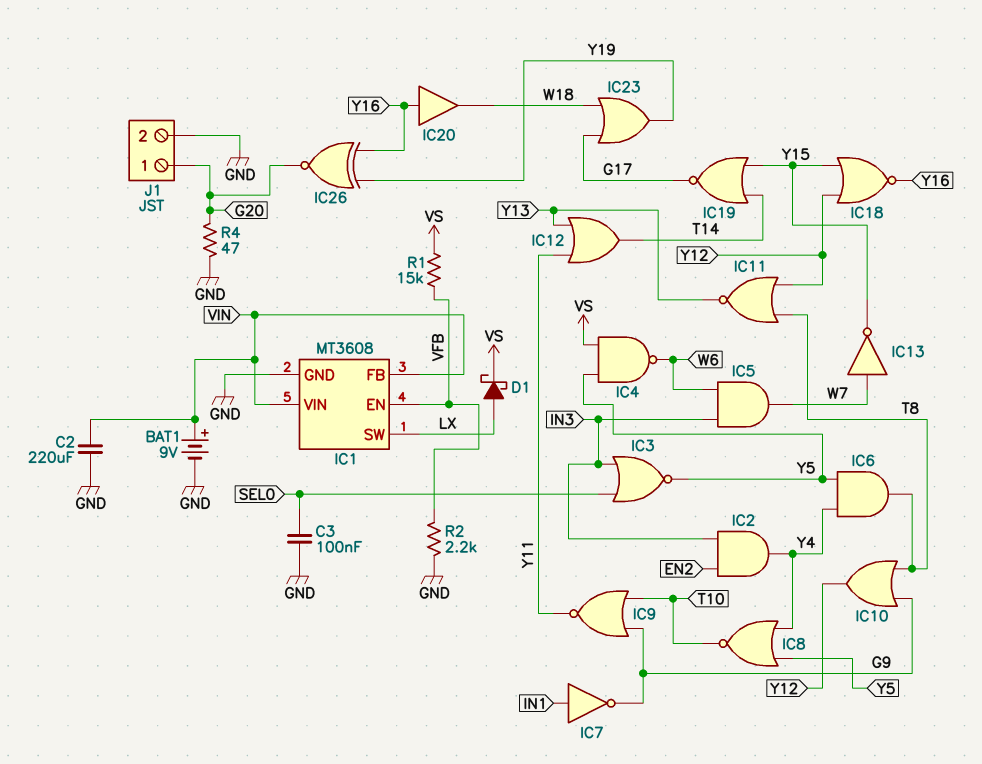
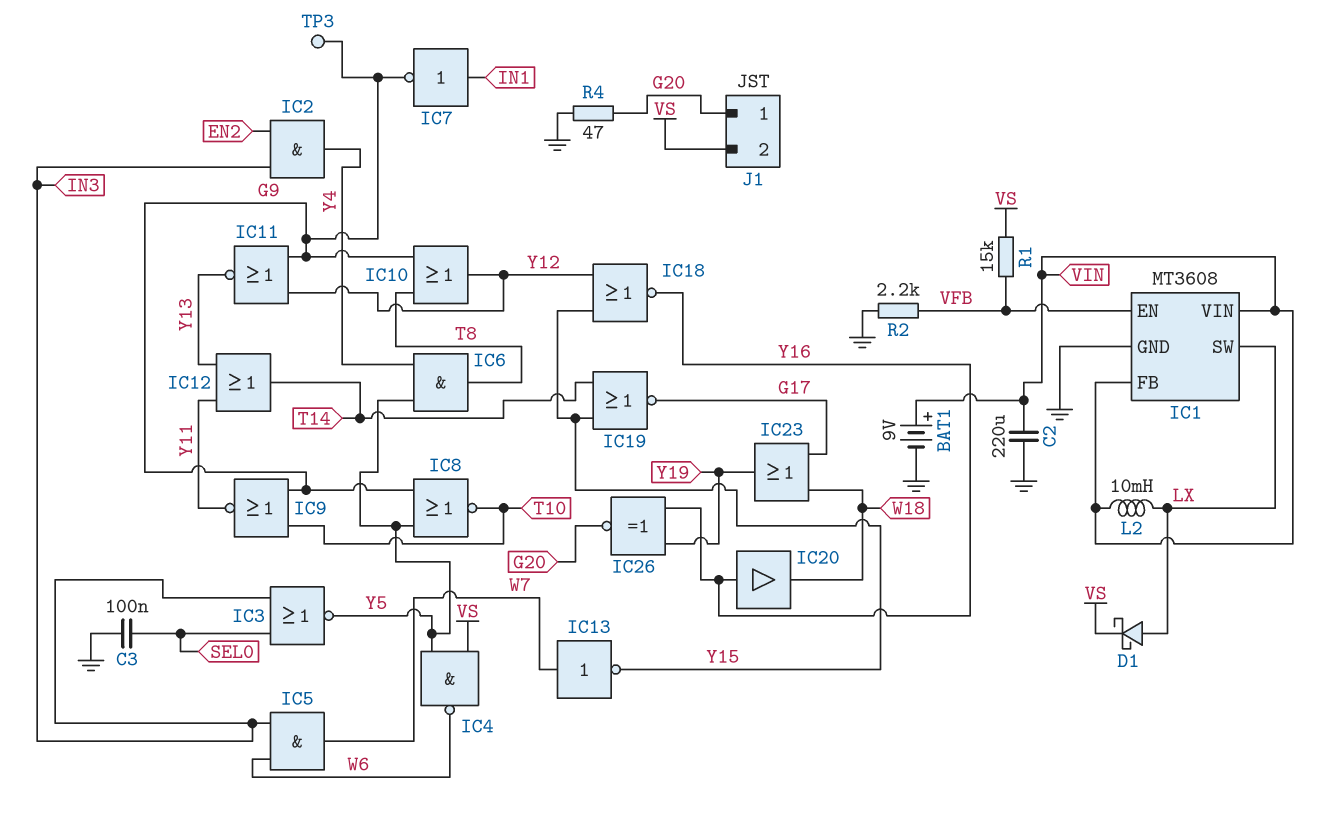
IC8: NOR (in Y4, in Y5, out T10) -> NOR (in G9, in Y5, out T10)
IC11: NOR (in T8, in Y12, out Y13) -> NOR (in G9, in Y12, out Y13)
J1 pin 2: GND -> VS
L2: none -> 10mH (LX, VIN)
TP3: none -> test point (G9)

